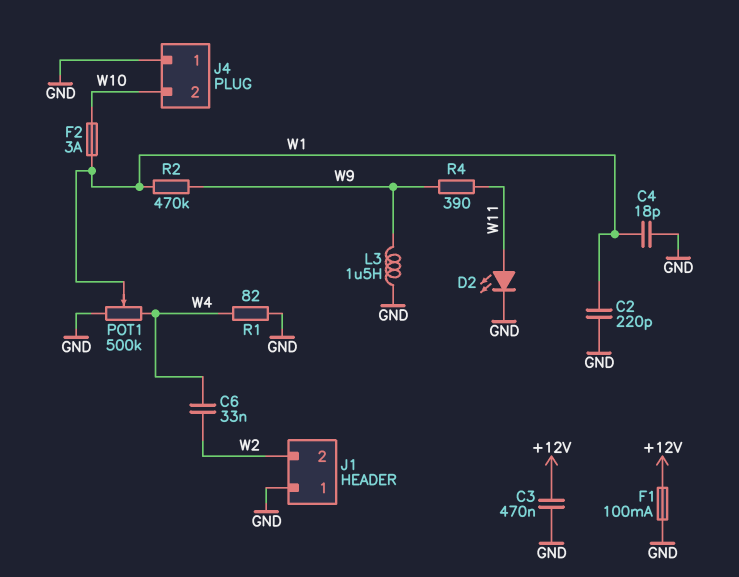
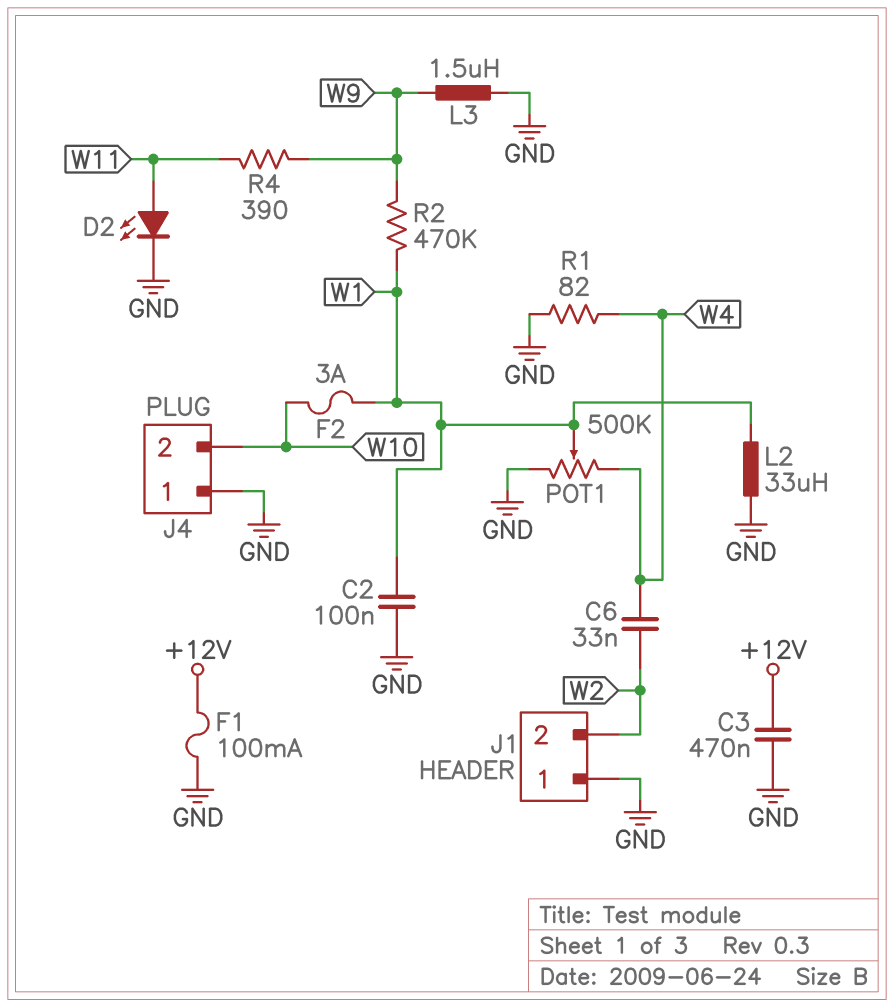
C2: 220pF (GND, W1) -> 100nF (GND, W1)
C4: 18pF (GND, W1) -> none
L2: none -> 33uH (GND, W1)

